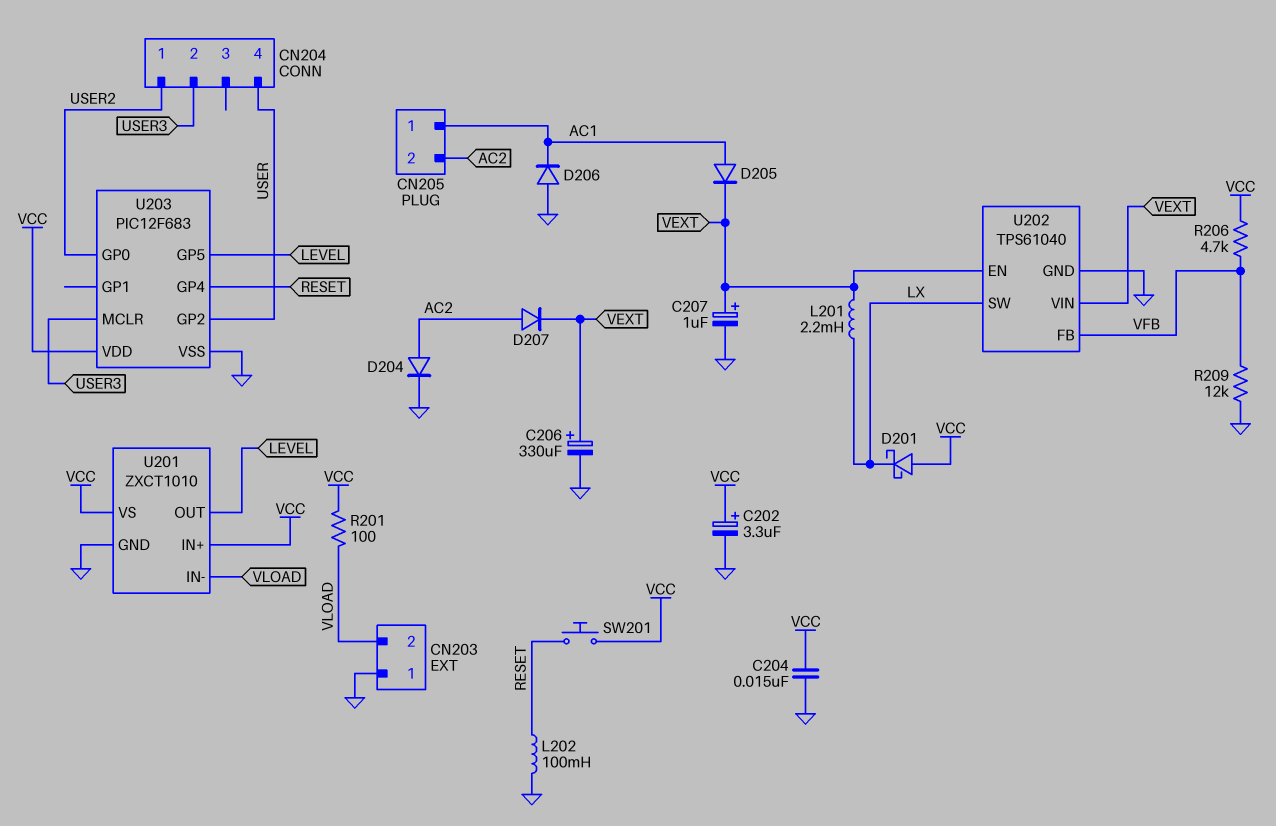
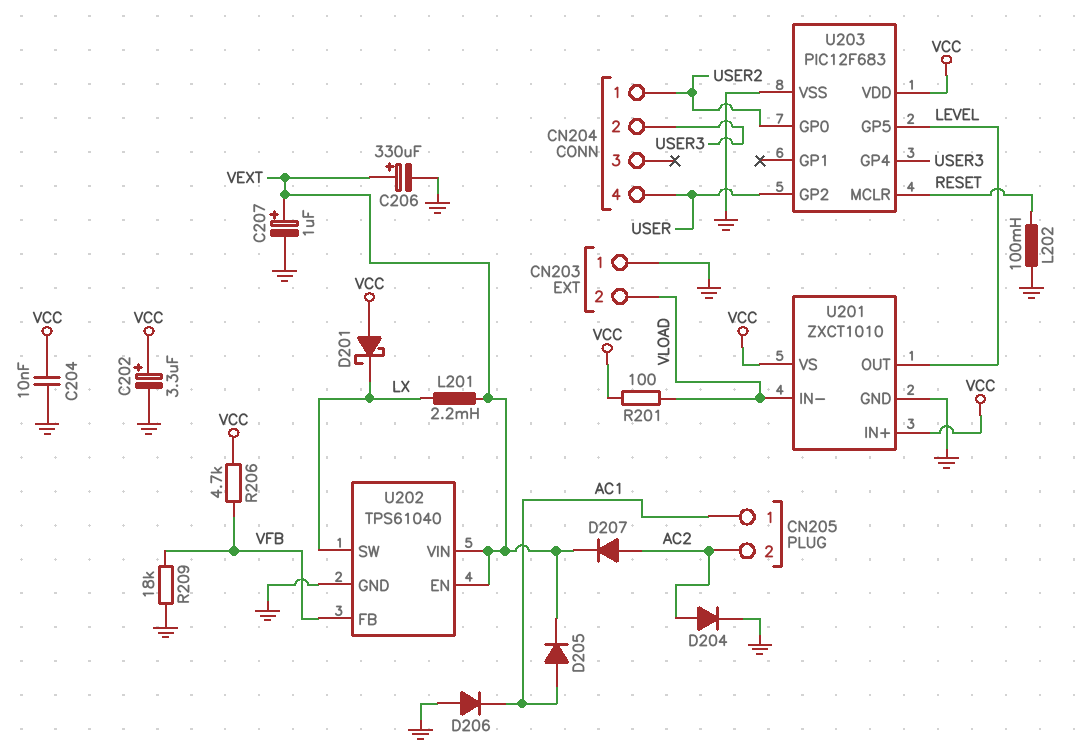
C204: 15nF (GND, VCC) -> 10nF (GND, VCC)
R209: 12k (GND, VFB) -> 18k (GND, VFB)
SW201: button (RESET, VCC) -> none
U203 pin GP4: RESET -> USER3
U203 pin MCLR: USER3 -> RESET

